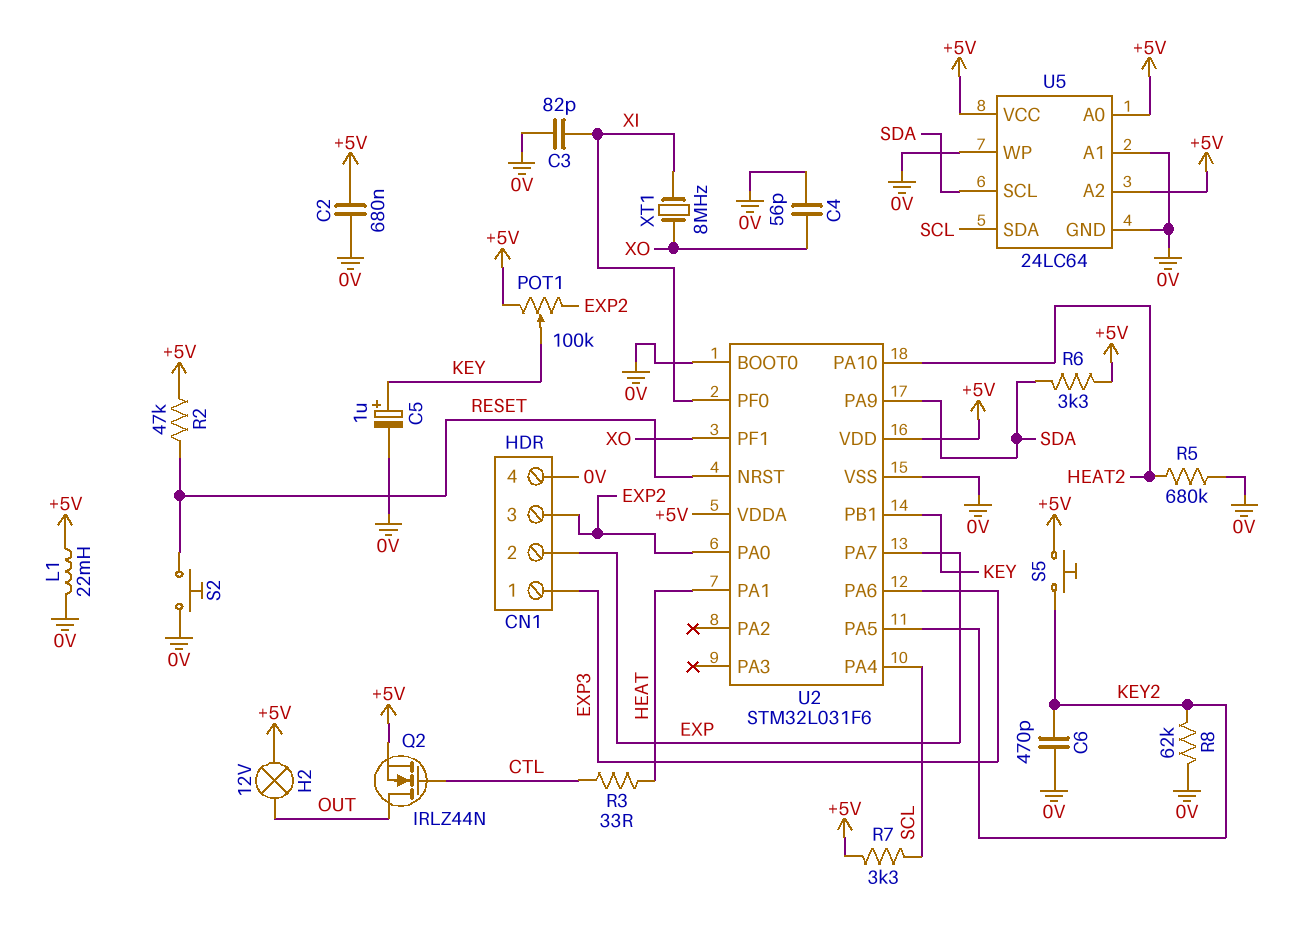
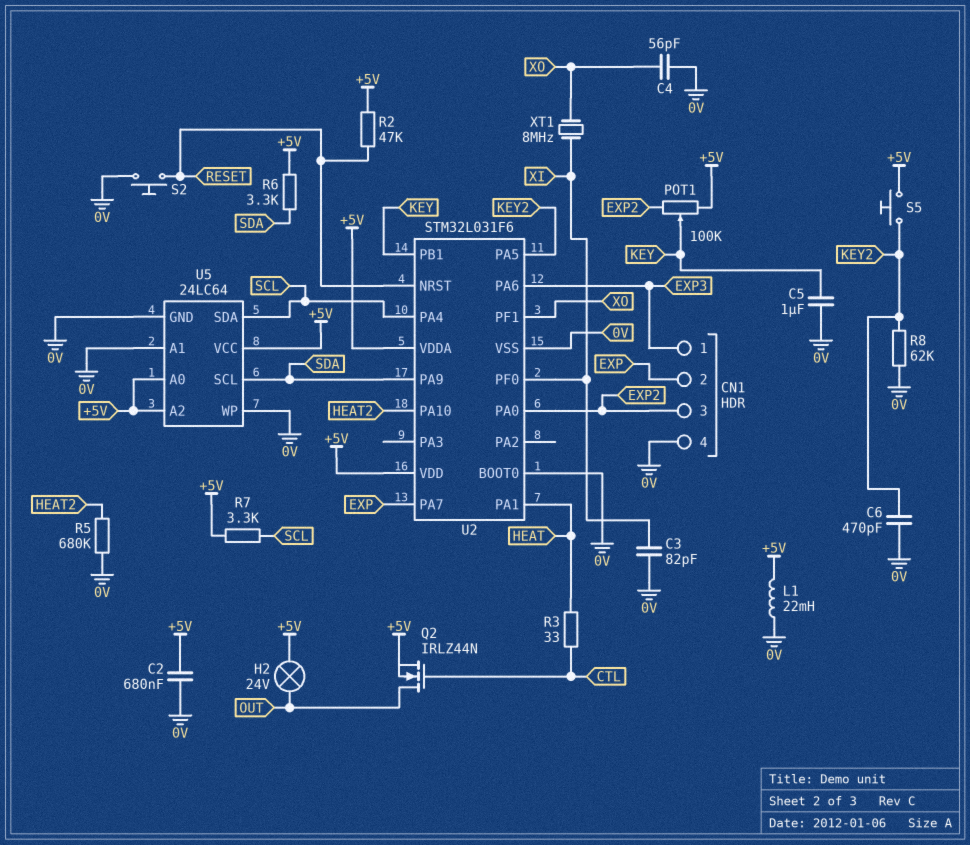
C5: 1uF (plus KEY, minus 0V) -> 1uF (0V, KEY)
H2: lamp 12V (+5V, OUT) -> lamp 24V (+5V, OUT)

